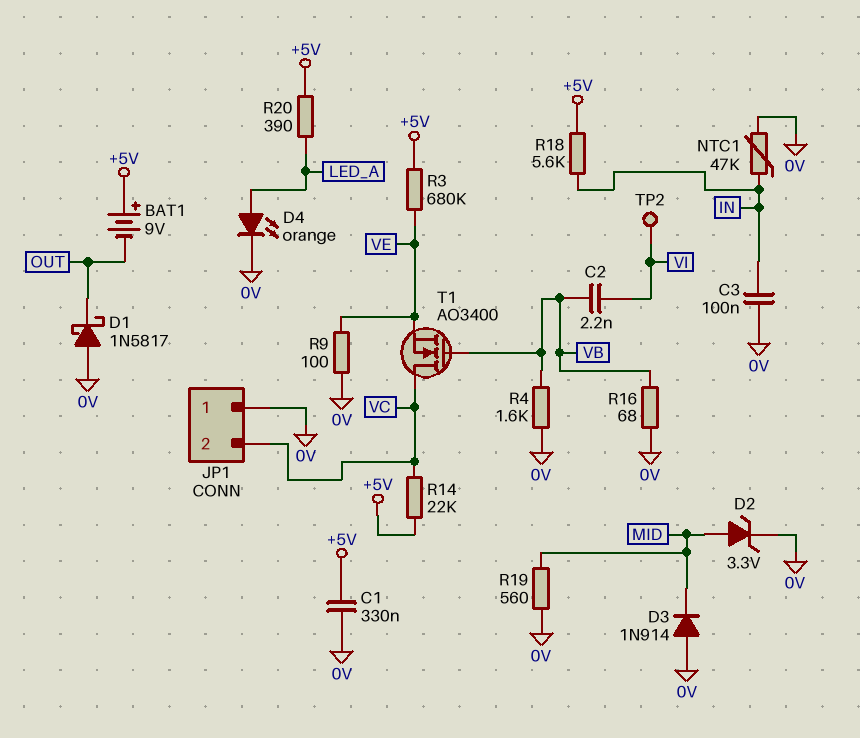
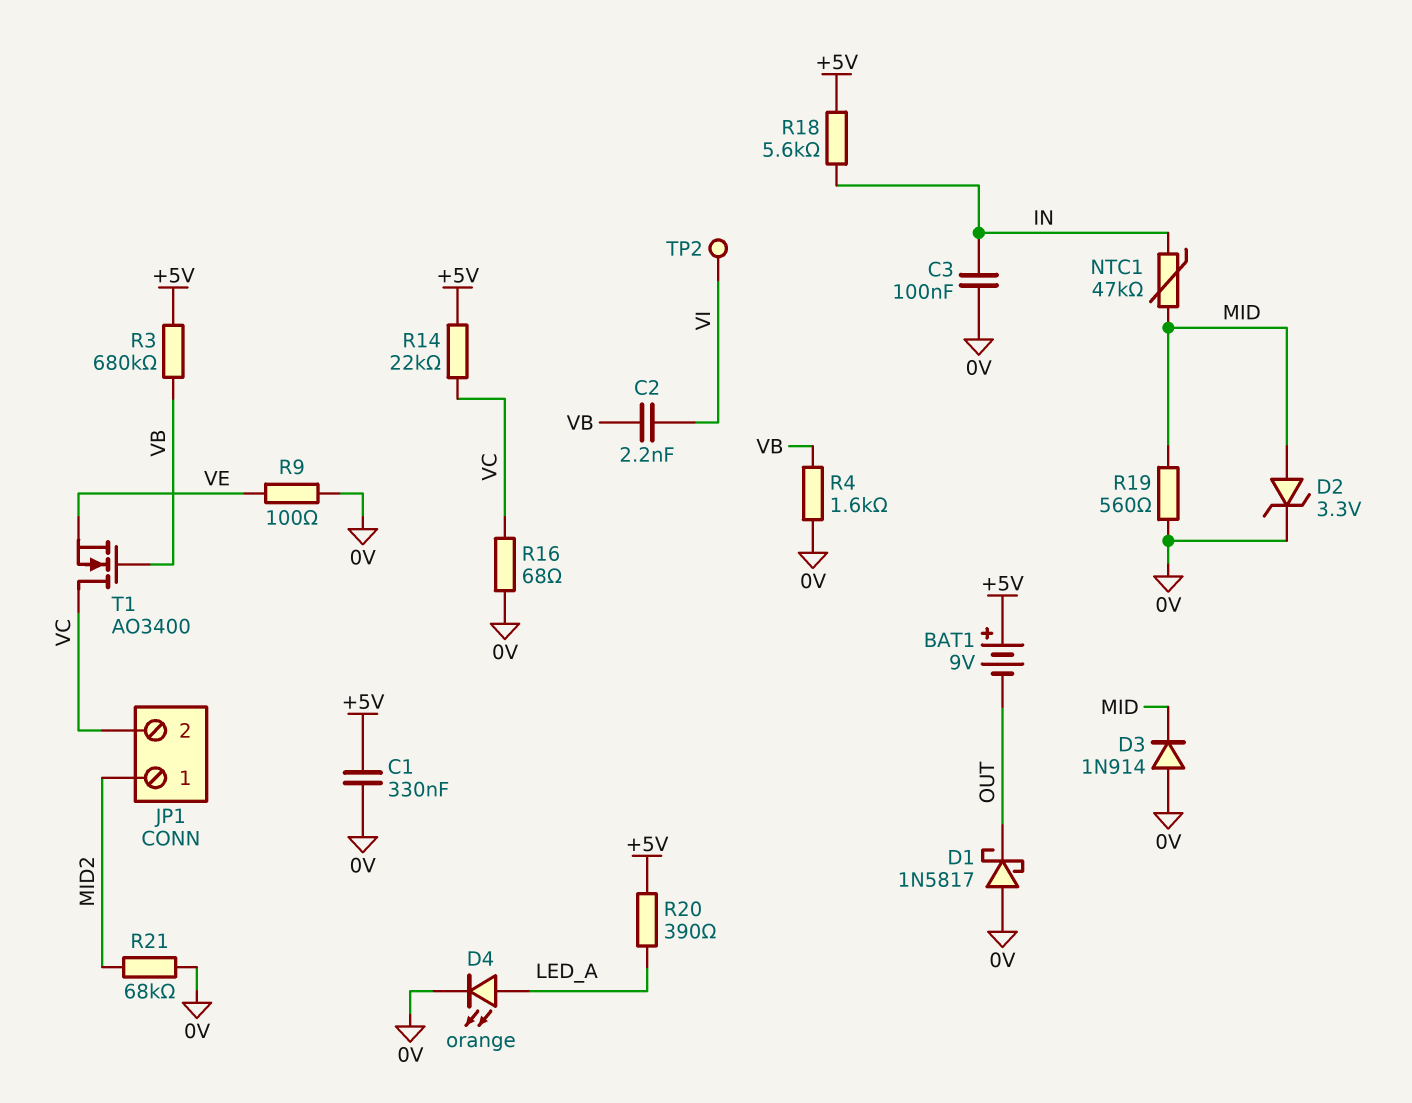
JP1 pin 1: 0V -> MID2
NTC1: 47k (0V, IN) -> 47k (IN, MID)
R3: 680k (+5V, VE) -> 680k (+5V, VB)
R16: 68 (0V, VB) -> 68 (0V, VC)
R21: none -> 68k (0V, MID2)

